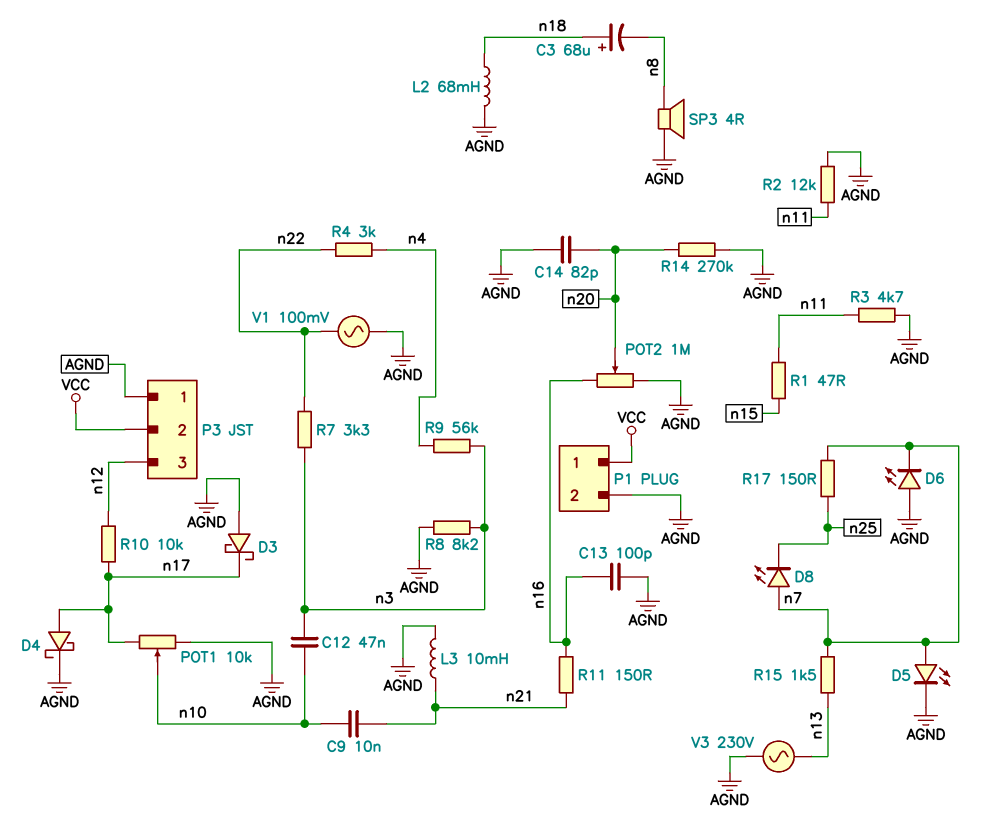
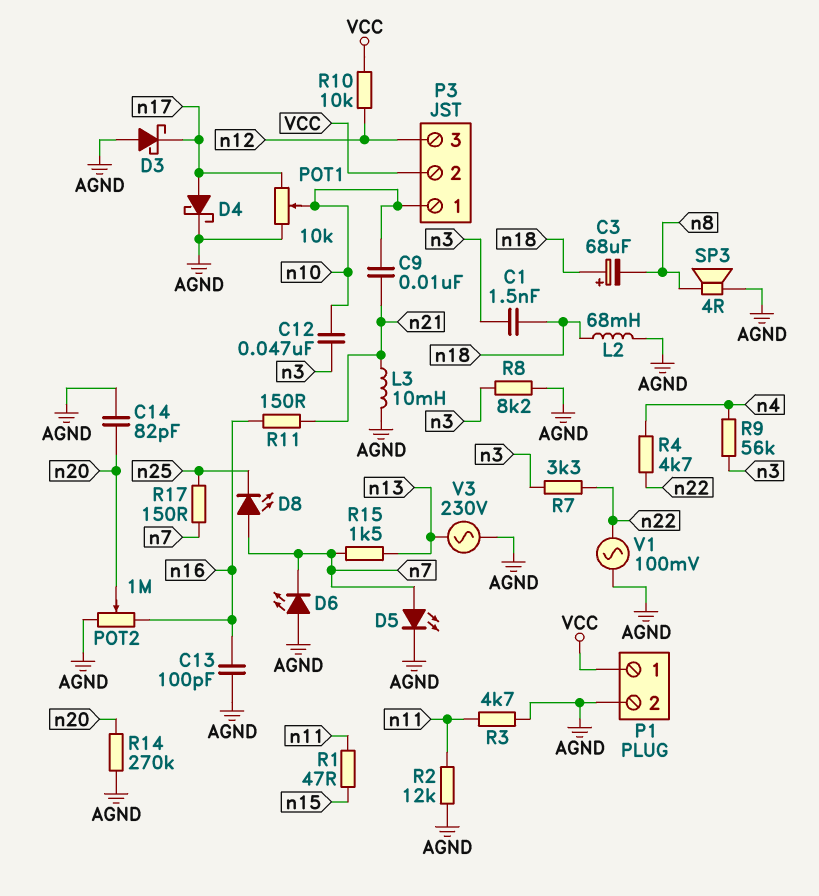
C1: none -> 1.5nF (n3, n18)
P3 pin 1: AGND -> n10
R4: 3k (n4, n22) -> 4.7k (n4, n22)
R10: 10k (n12, n17) -> 10k (VCC, n12)

